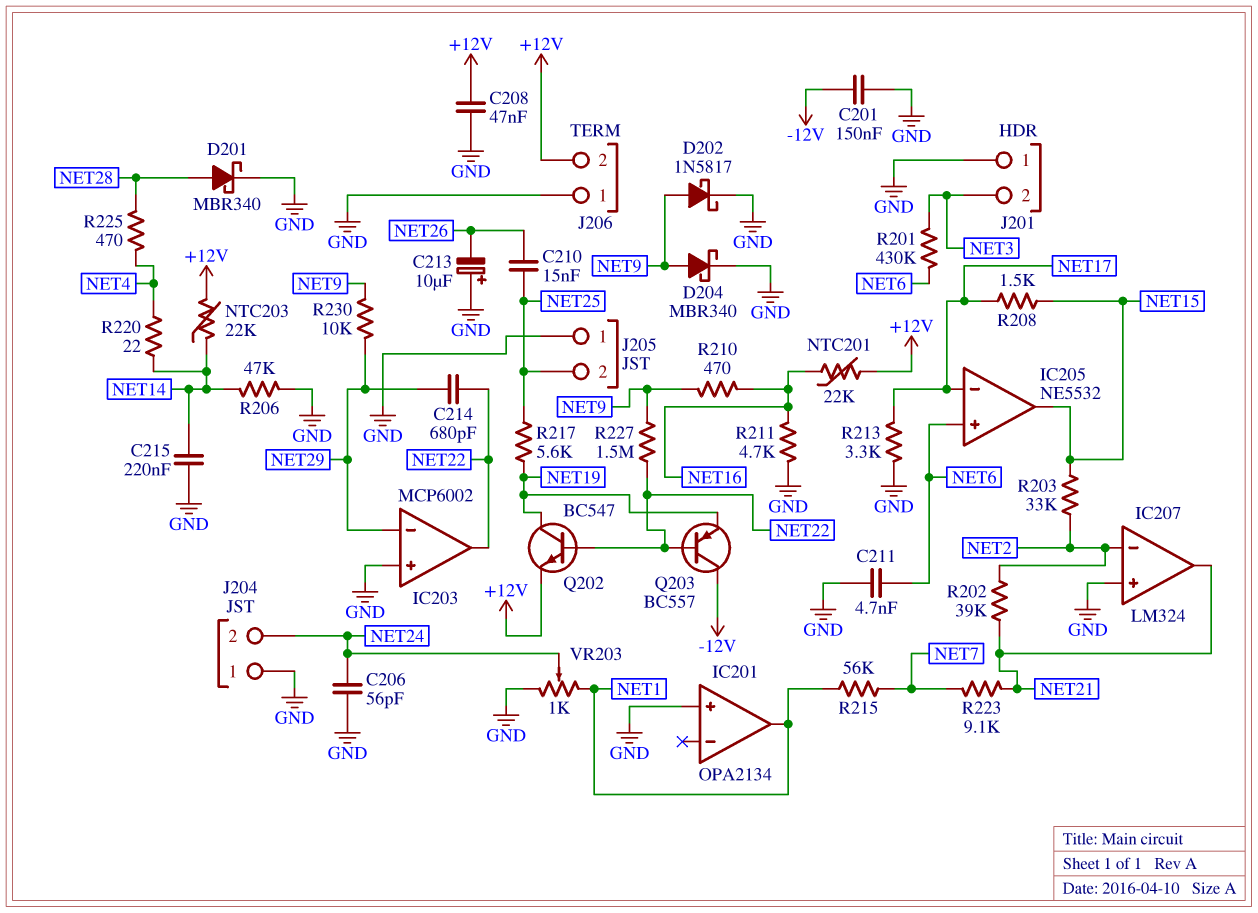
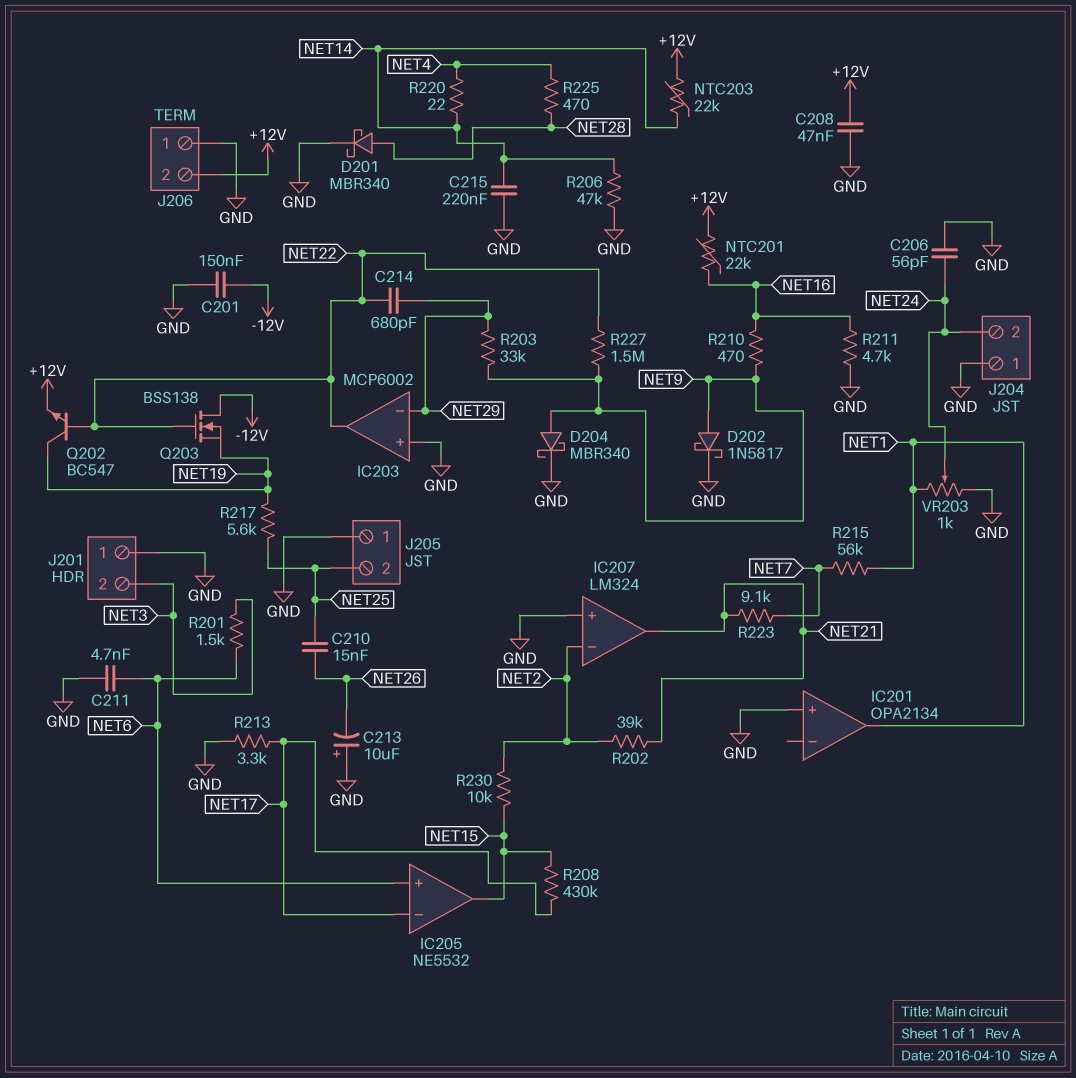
Q203: PNP BC557 (B NET22, C -12V, E NET19) -> NMOS BSS138 (G NET22, D -12V, S NET19)
R201: 430k (NET3, NET6) -> 1.5k (NET3, NET6)
R203: 33k (NET2, NET15) -> 33k (NET9, NET29)
R208: 1.5k (NET15, NET17) -> 430k (NET15, NET17)
R230: 10k (NET9, NET29) -> 10k (NET2, NET15)

